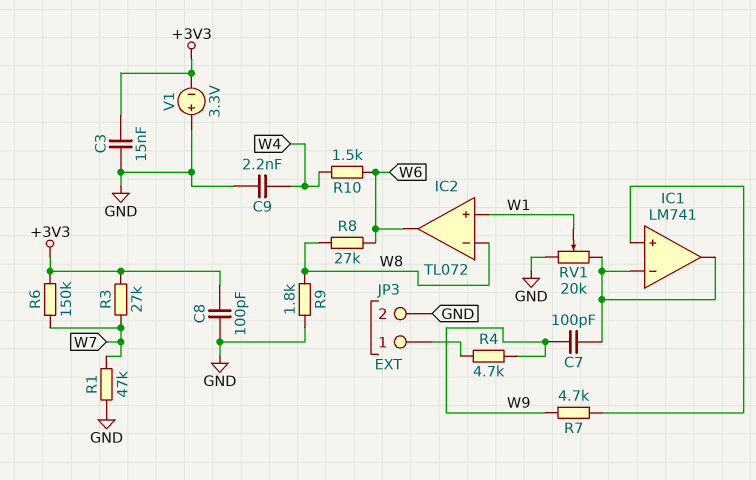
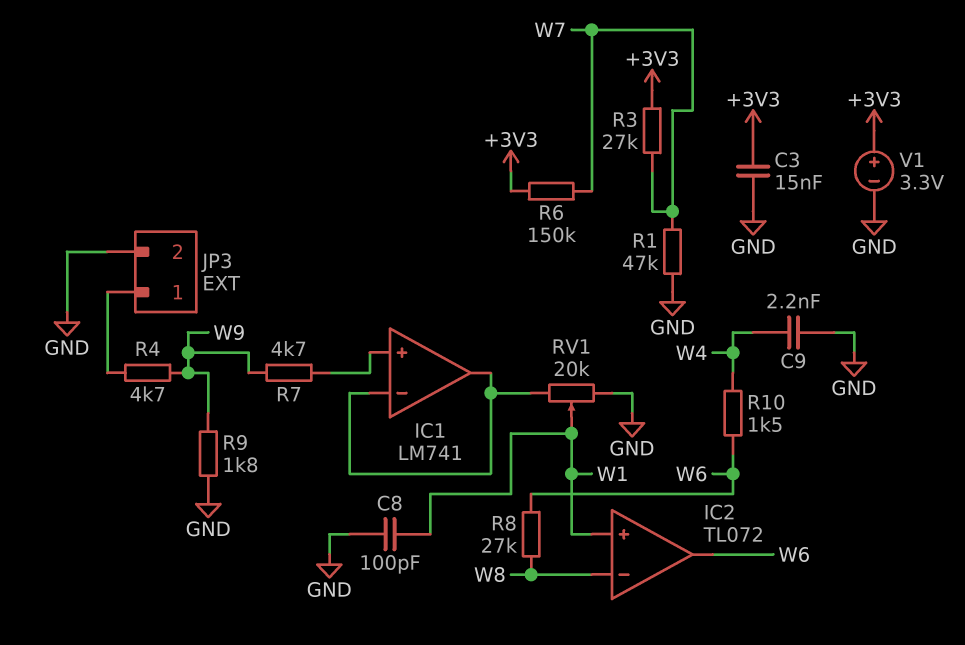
C7: 100pF (IC1/in-, W9) -> none
C8: 100pF (+3V3, GND) -> 100pF (GND, W1)
R9: 1.8k (GND, W8) -> 1.8k (GND, W9)
V1: 3.3V (plus GND, minus +3V3) -> 3.3V (plus +3V3, minus GND)

